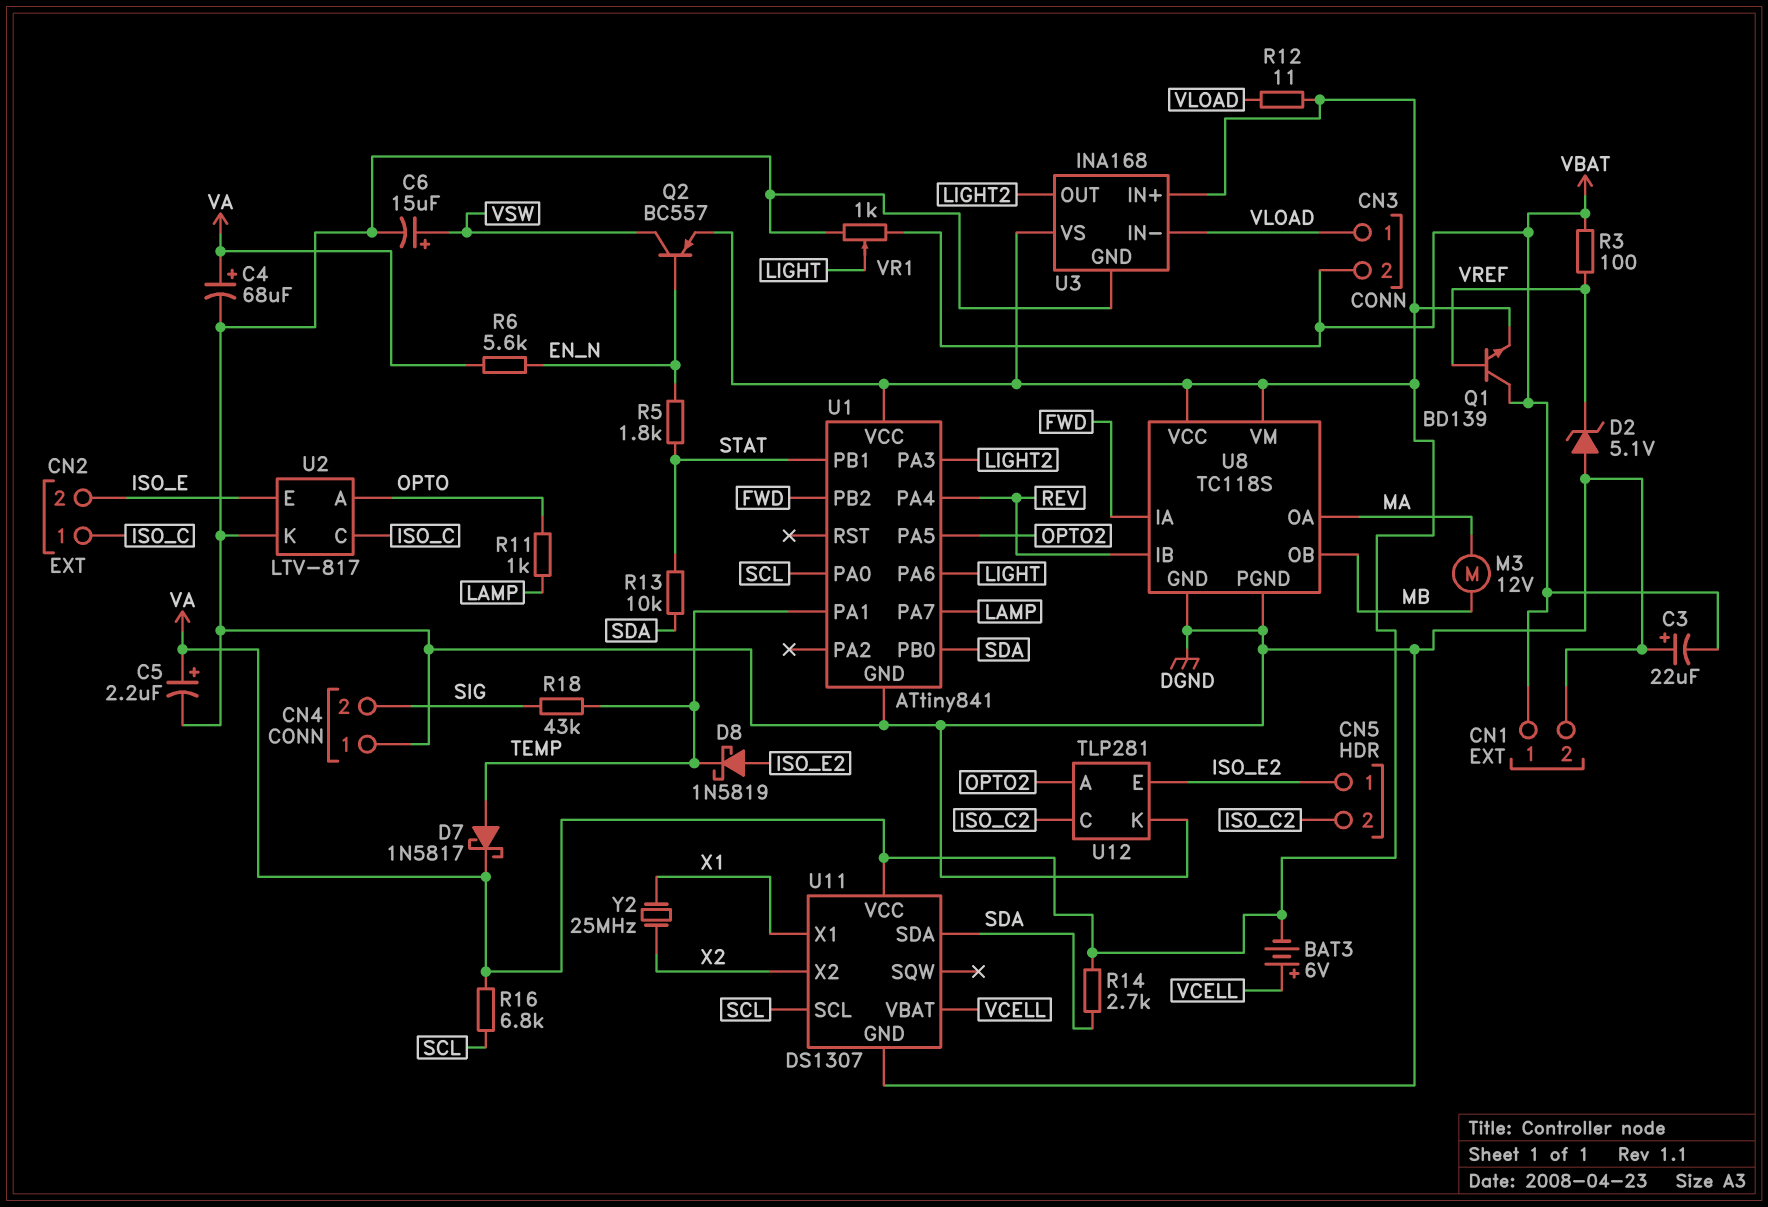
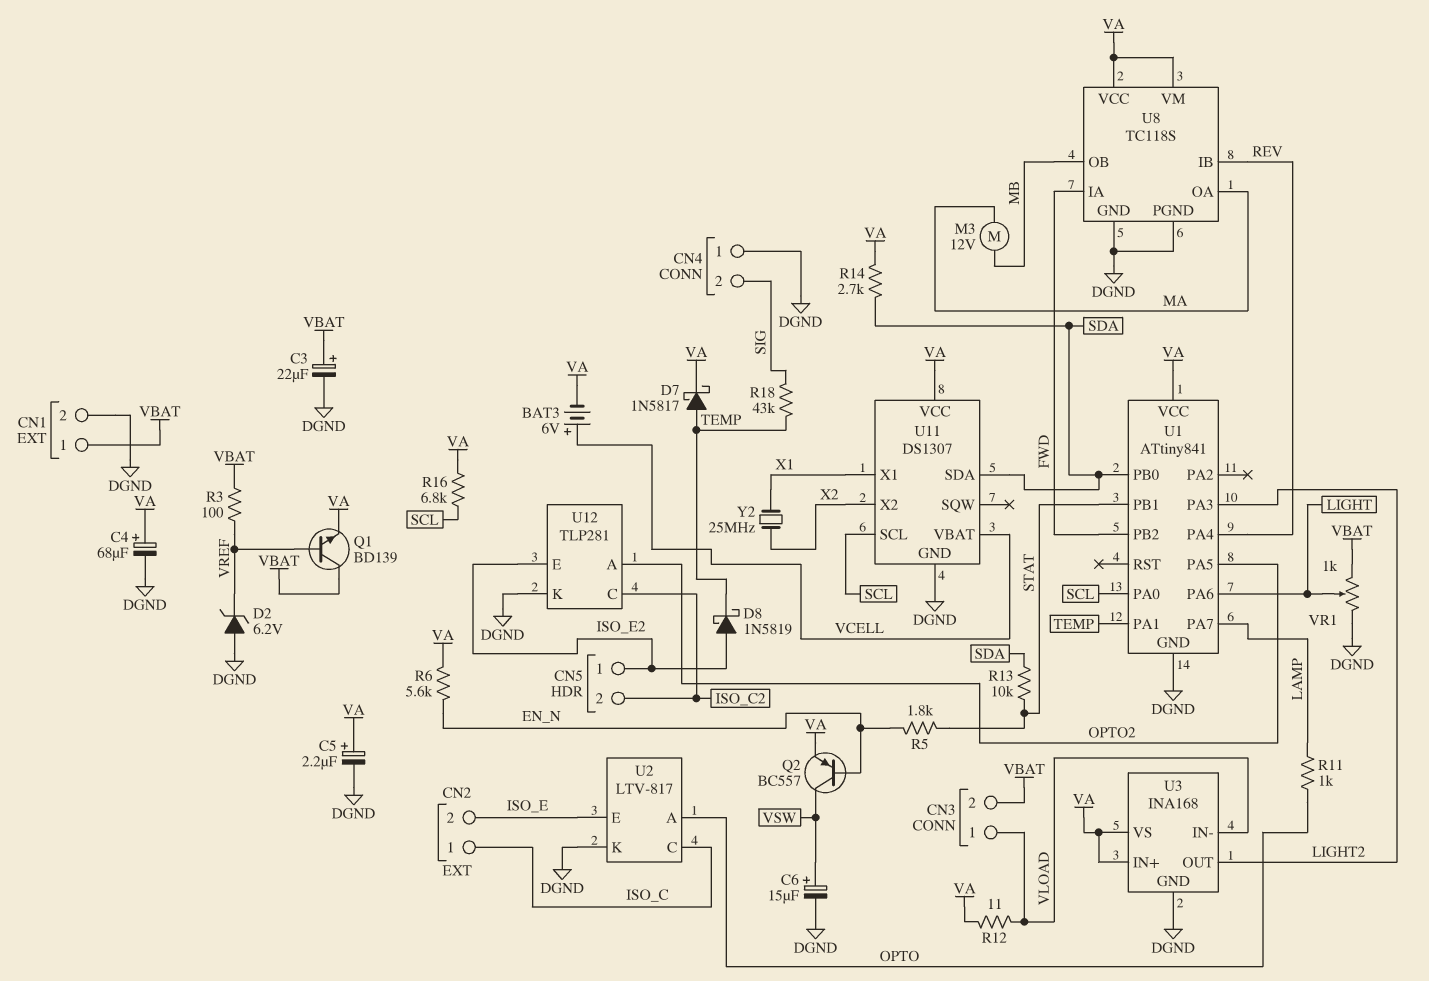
C3: 22uF (plus DGND, minus VBAT) -> 22uF (plus VBAT, minus DGND)
D2: zener 5.1V (A DGND, K VREF) -> zener 6.2V (A DGND, K VREF)

